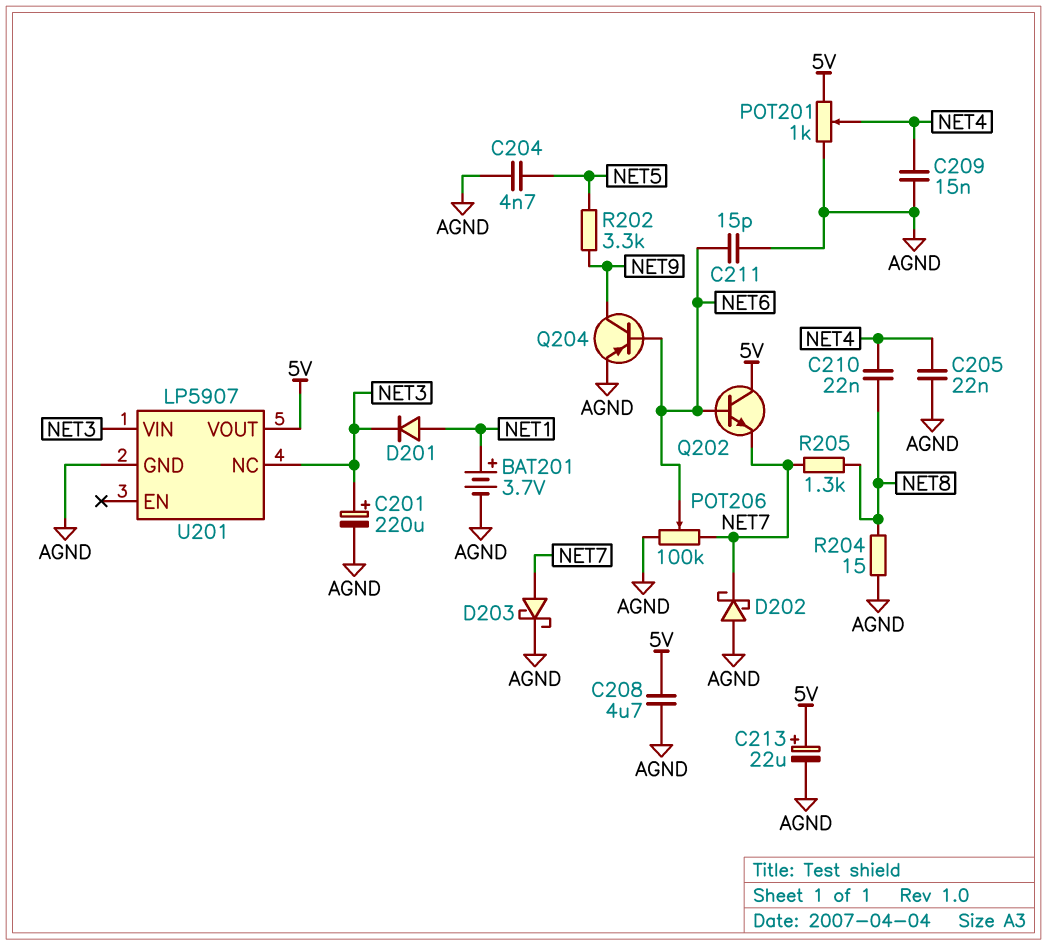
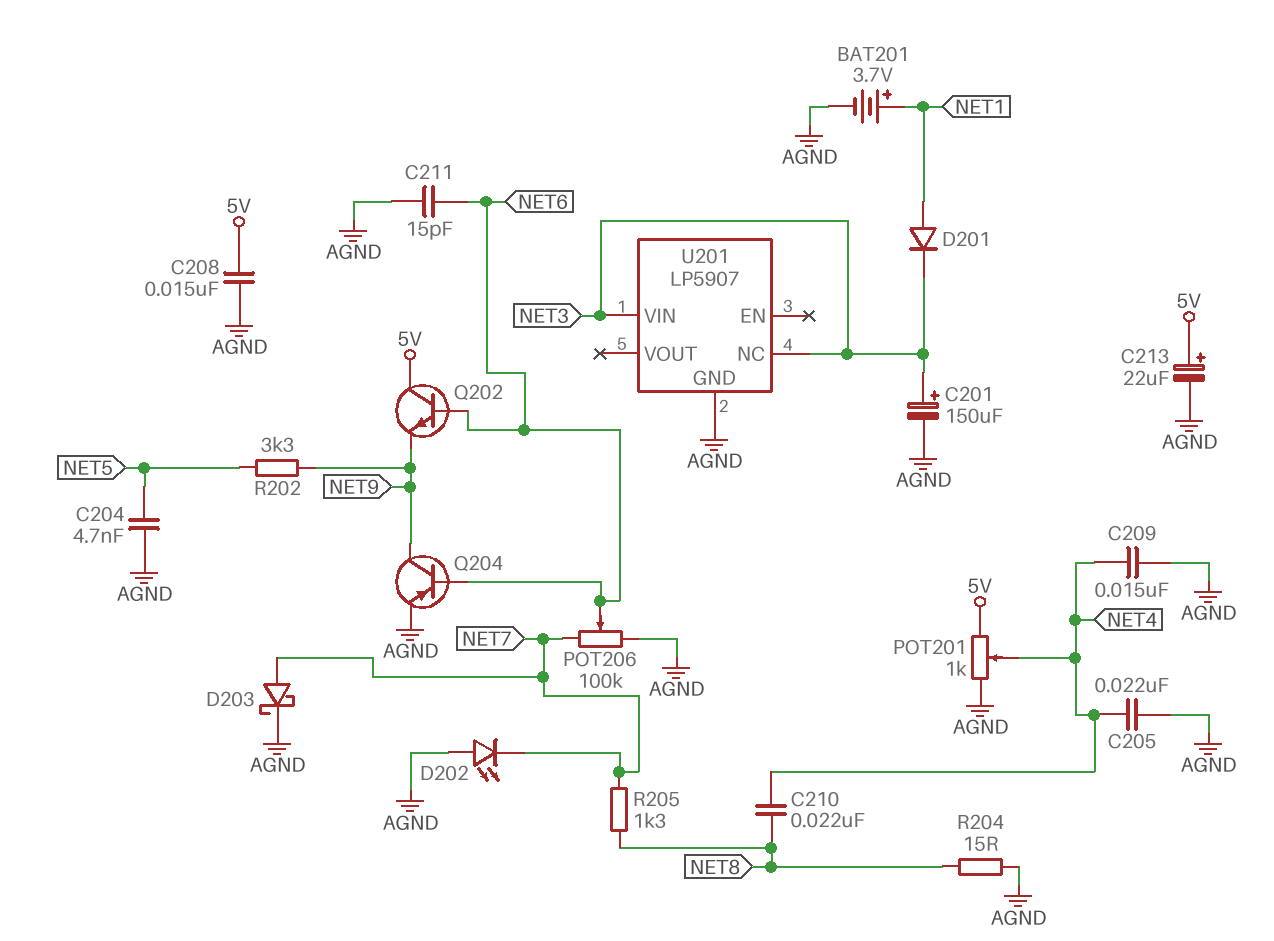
C201: 220uF (plus NET3, minus AGND) -> 150uF (plus NET3, minus AGND)
C208: 4.7uF (5V, AGND) -> 15nF (5V, AGND)
D202: schottky (A AGND, K NET7) -> LED (A AGND, K NET7)
Q202: NPN (B NET6, C 5V, E NET7) -> NPN (B NET6, C 5V, E NET9)
U201 pin VOUT: 5V -> none

